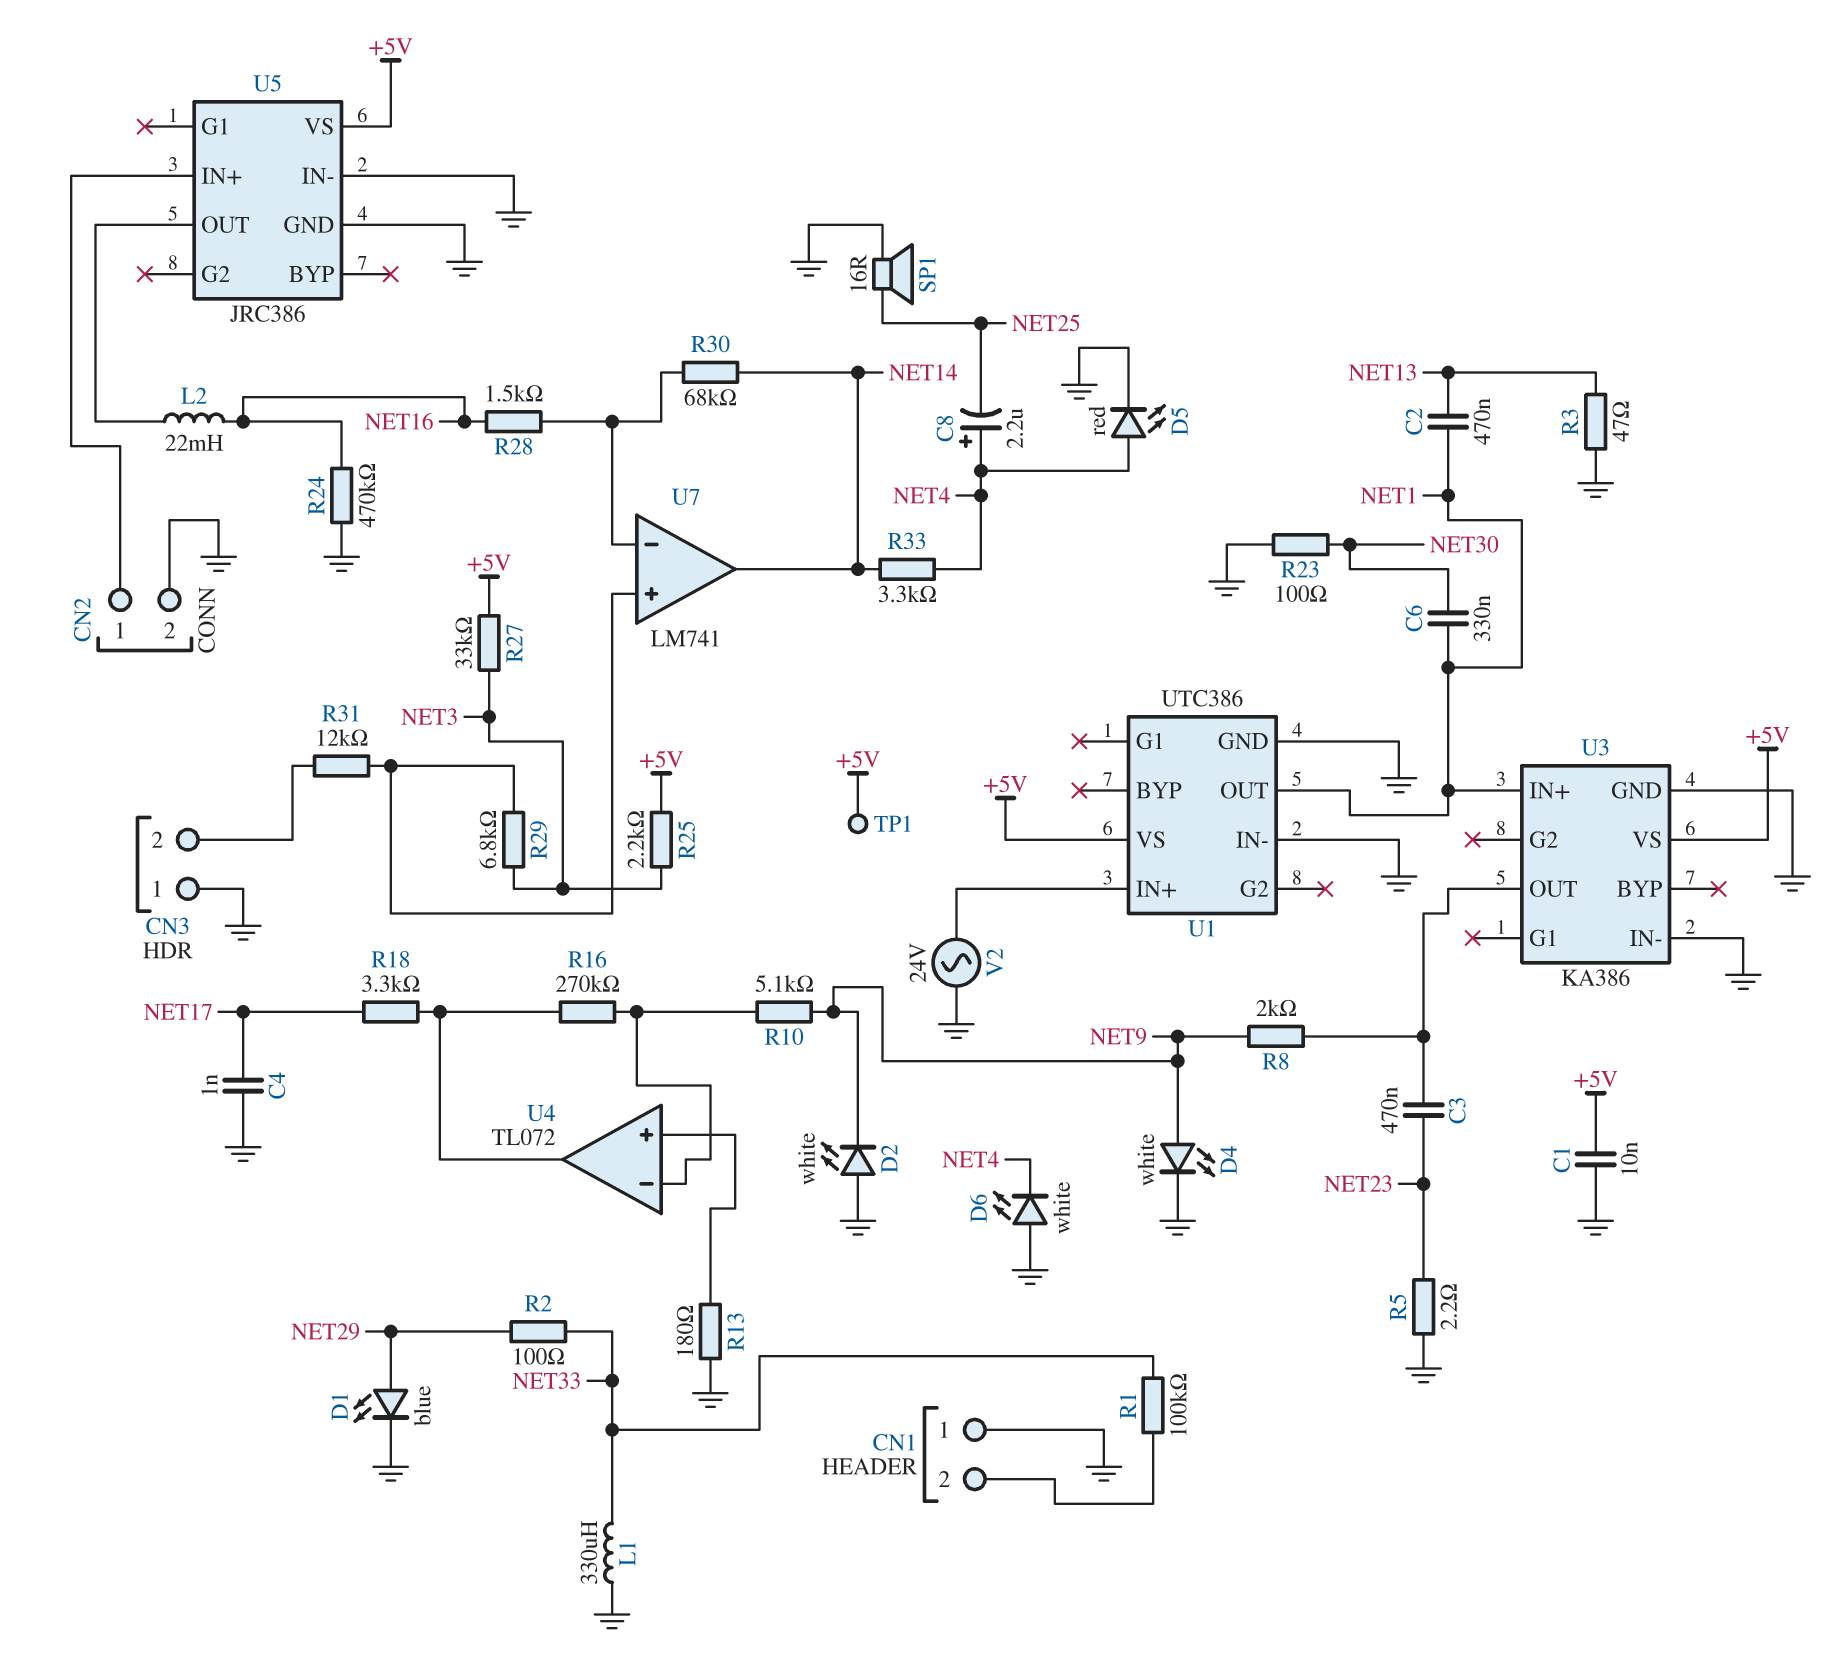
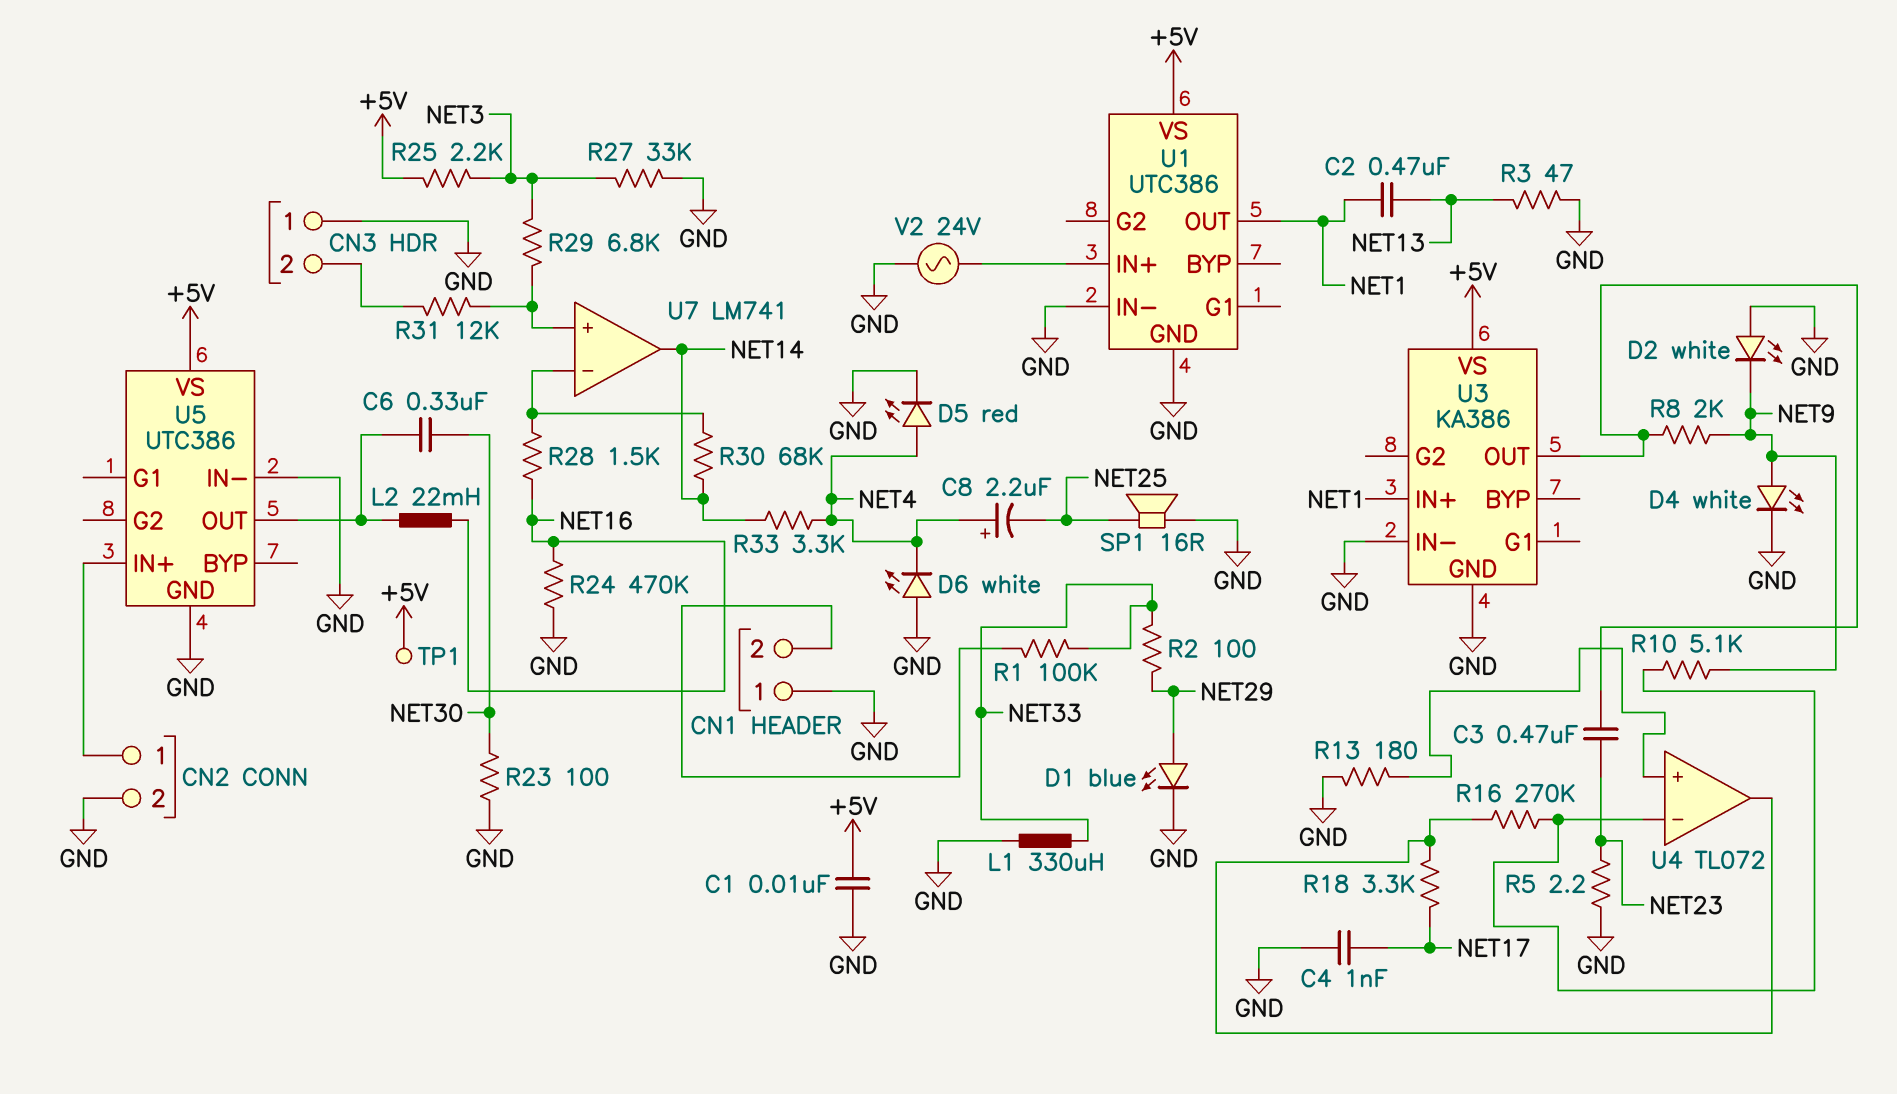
C6: 330nF (NET1, NET30) -> 330nF (NET30, U5/OUT)
R27: 33k (+5V, NET3) -> 33k (GND, NET3)
U5: JRC386 -> UTC386

